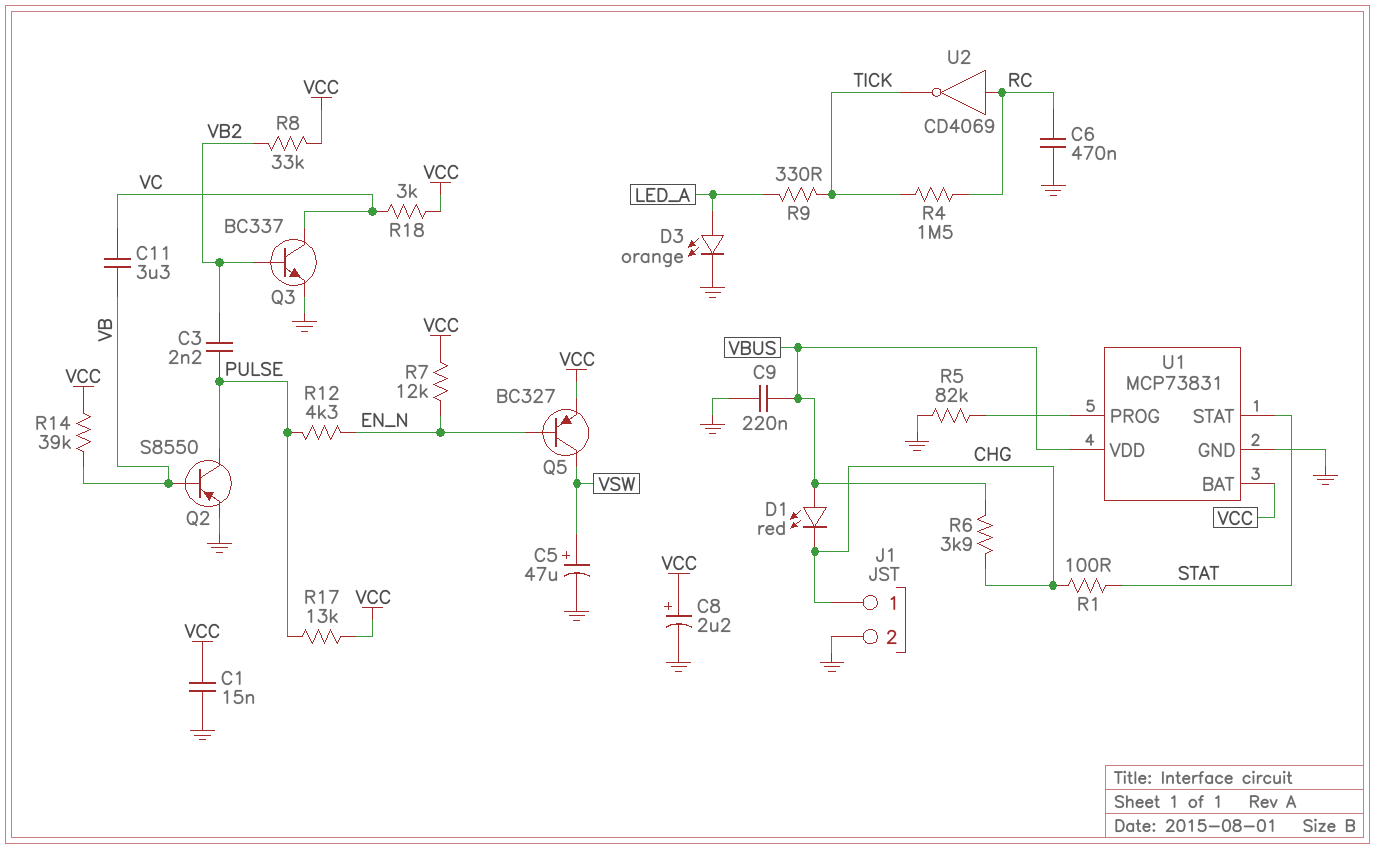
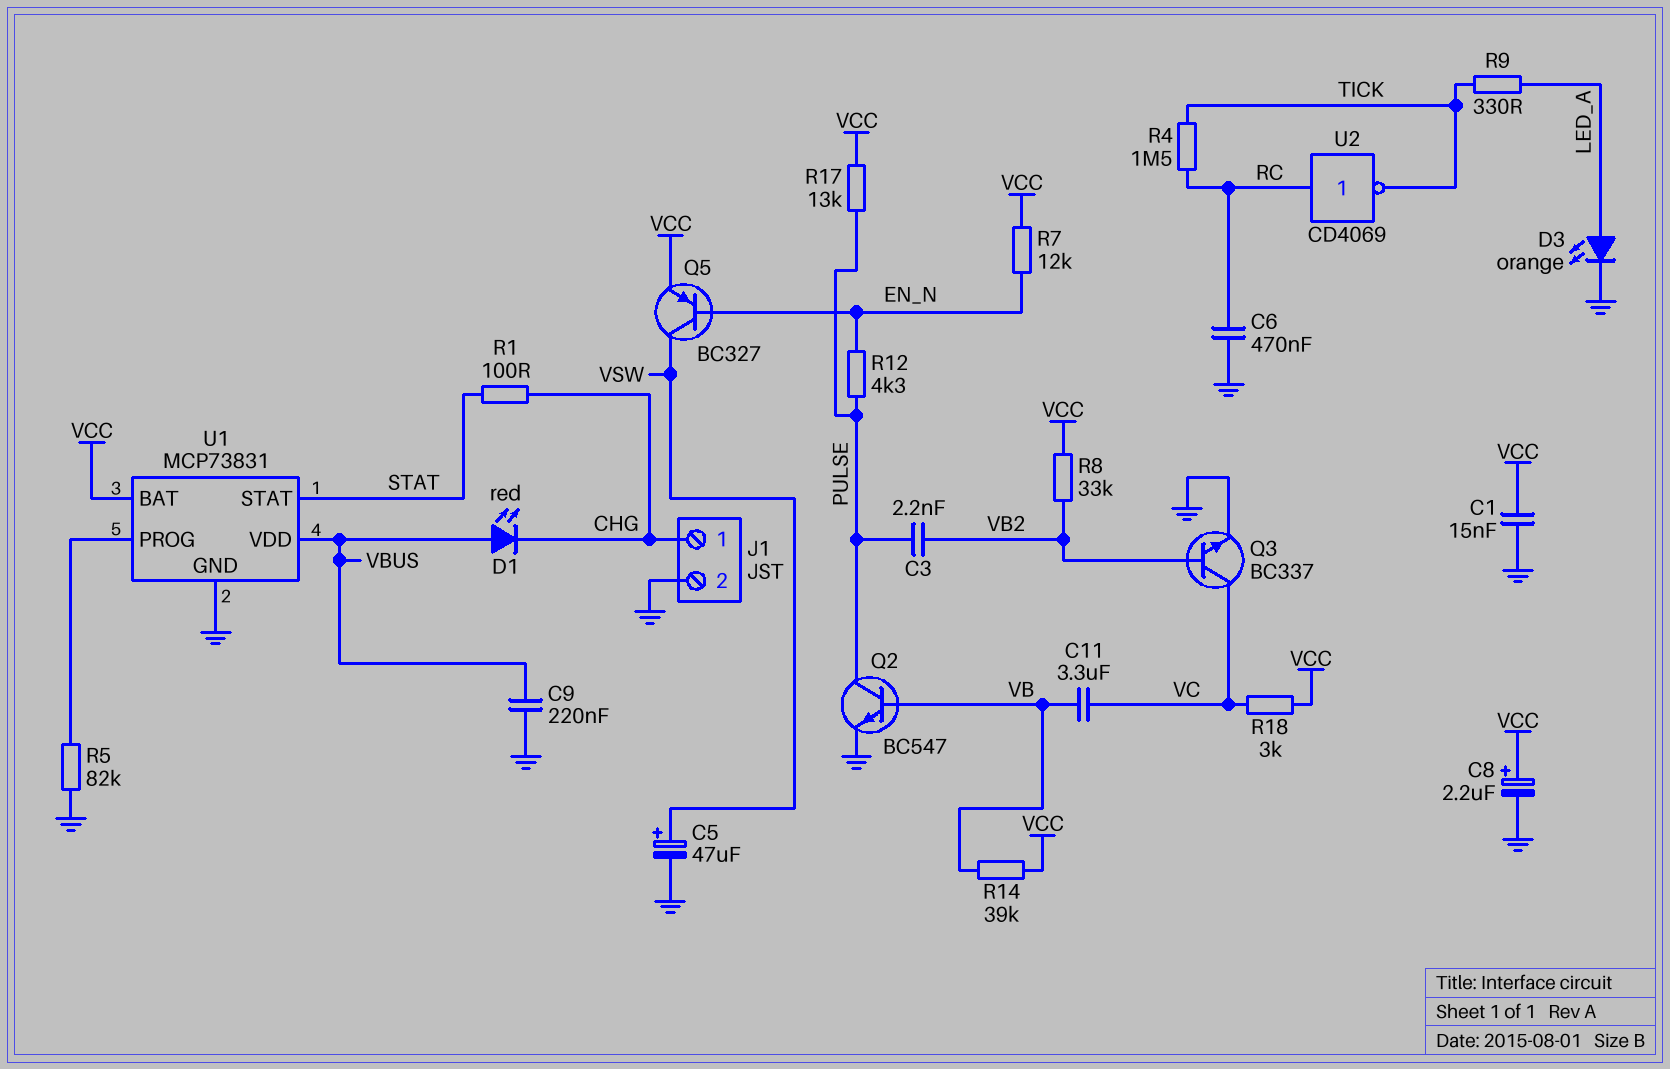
Q2: PNP S8550 (B VB, C PULSE, E GND) -> NPN BC547 (B VB, C PULSE, E GND)
R6: 3.9k (CHG, VBUS) -> none

